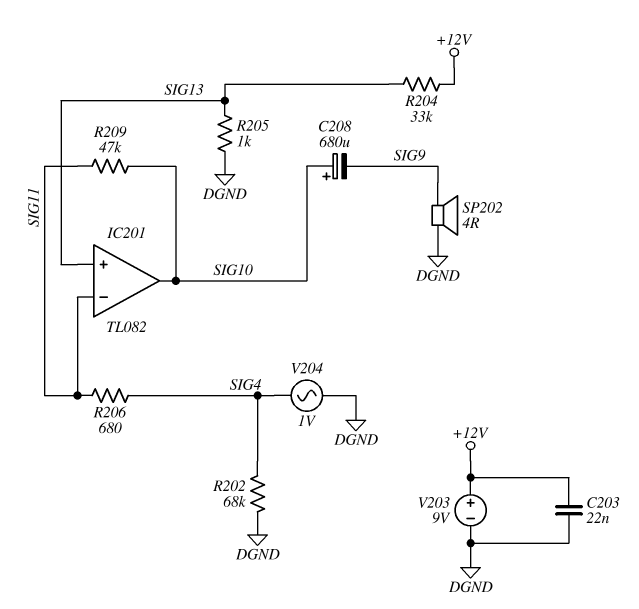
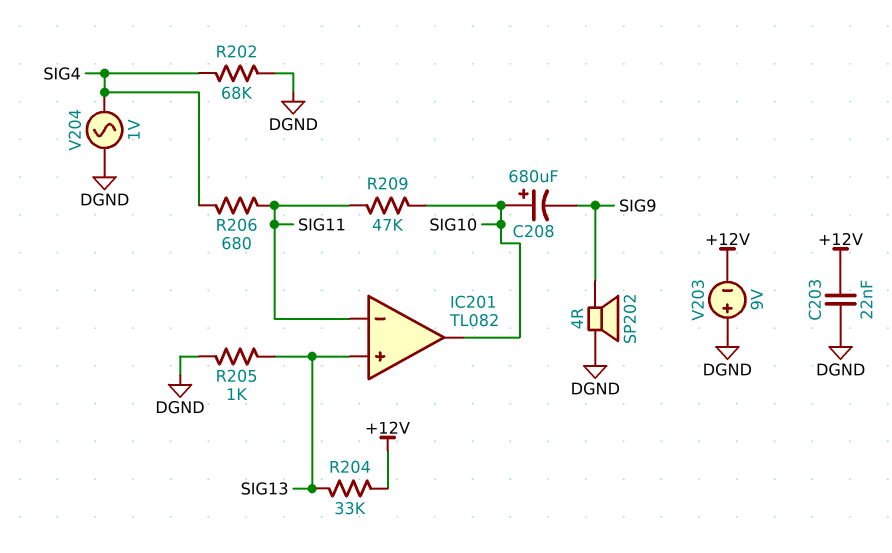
V203: 9V (plus +12V, minus DGND) -> 9V (plus DGND, minus +12V)

